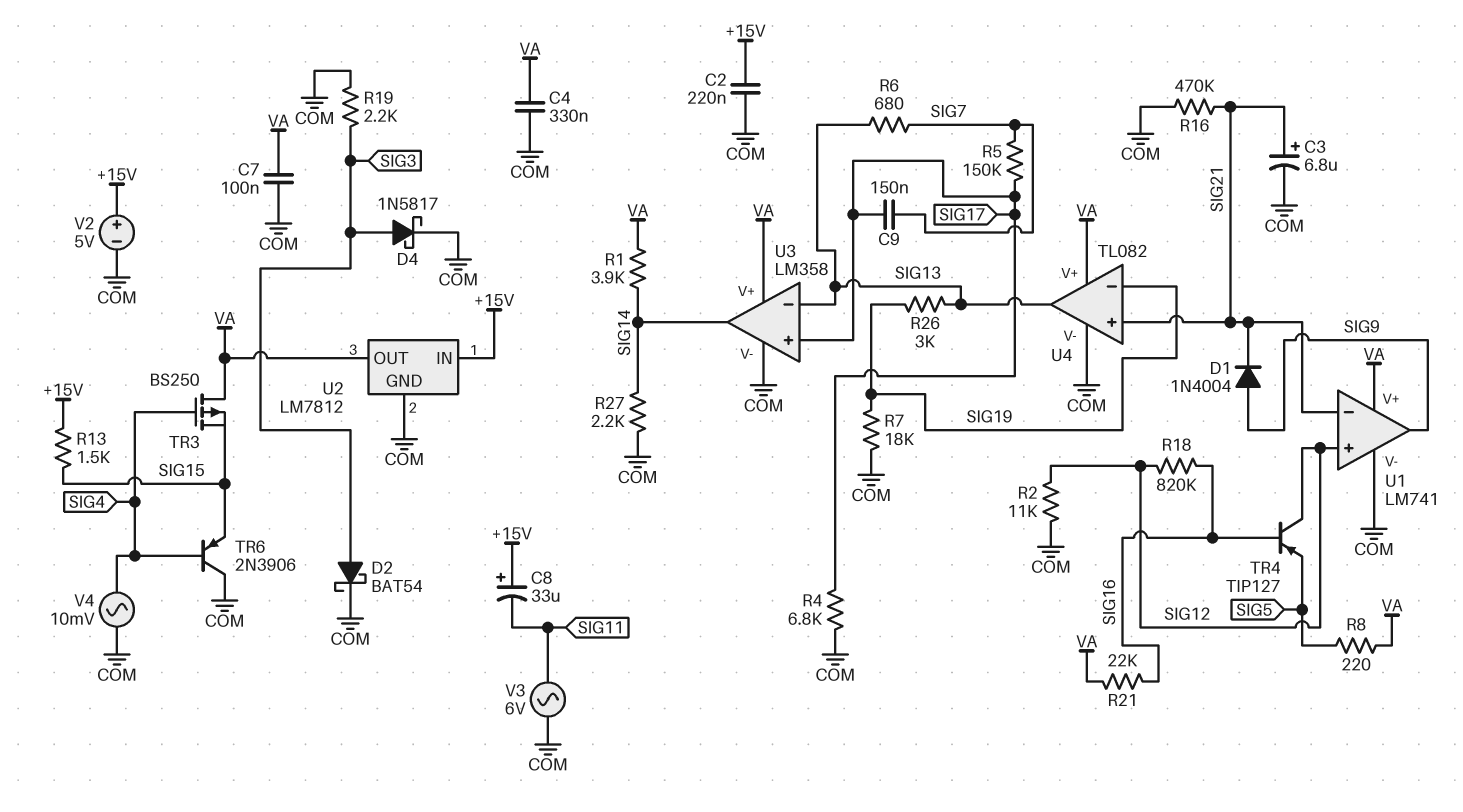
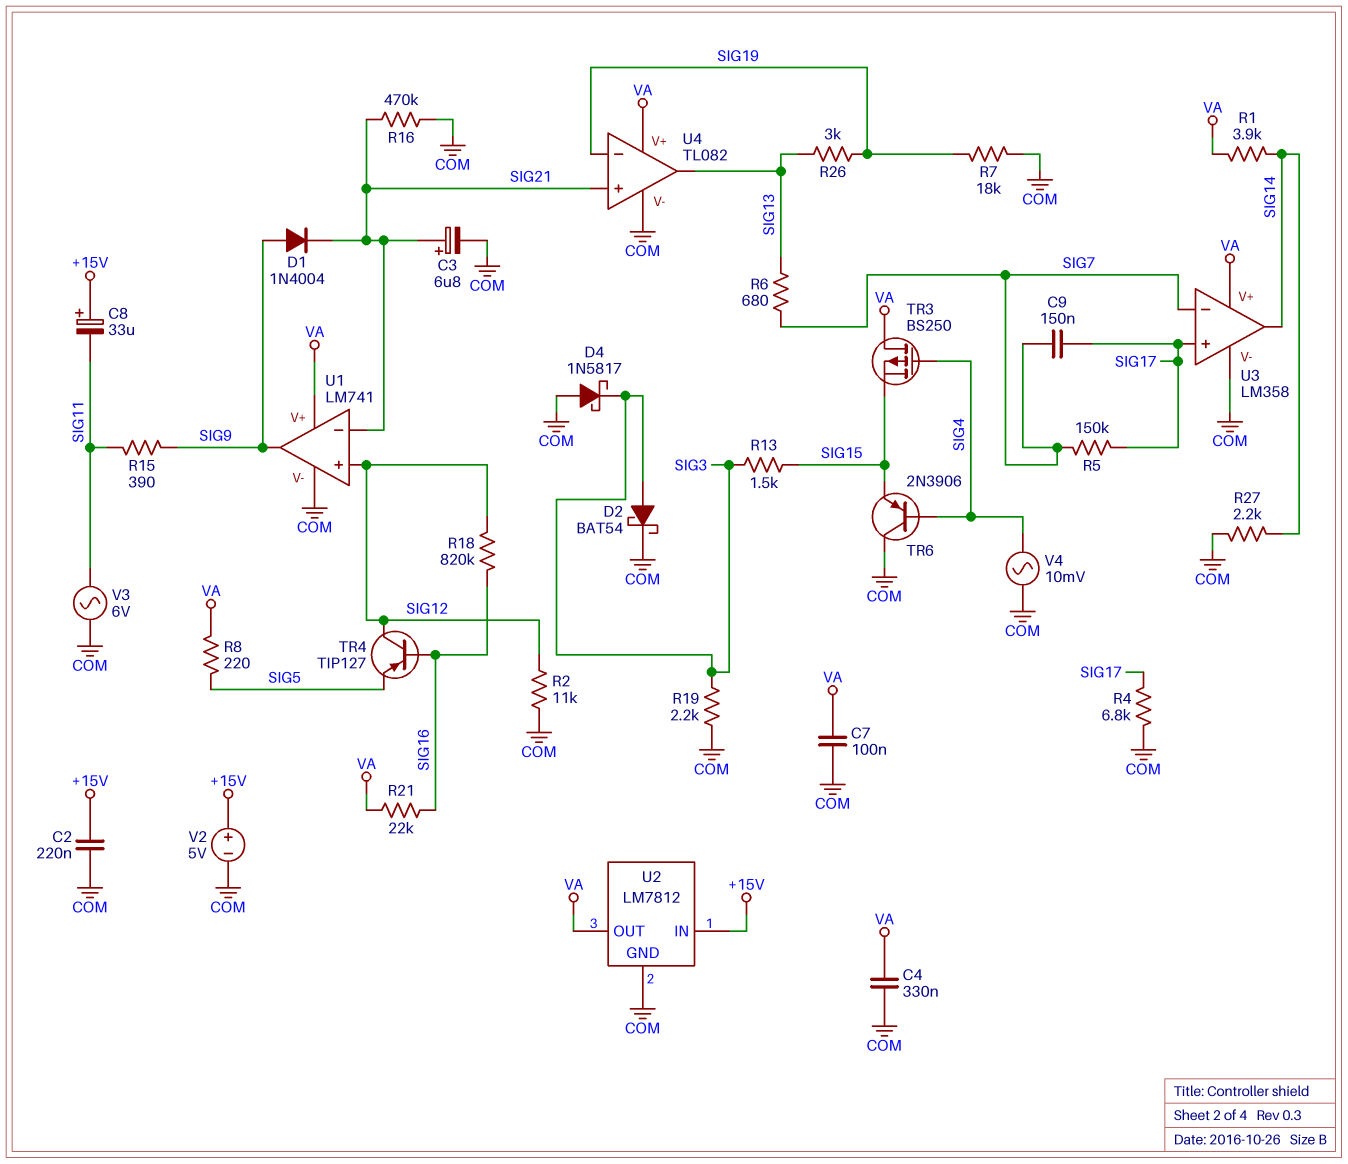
D4: schottky 1N5817 (A SIG3, K COM) -> schottky 1N5817 (A COM, K SIG3)
R13: 1.5k (+15V, SIG15) -> 1.5k (SIG3, SIG15)
R15: none -> 390 (SIG9, SIG11)
U3 pin in-: SIG13 -> SIG7

